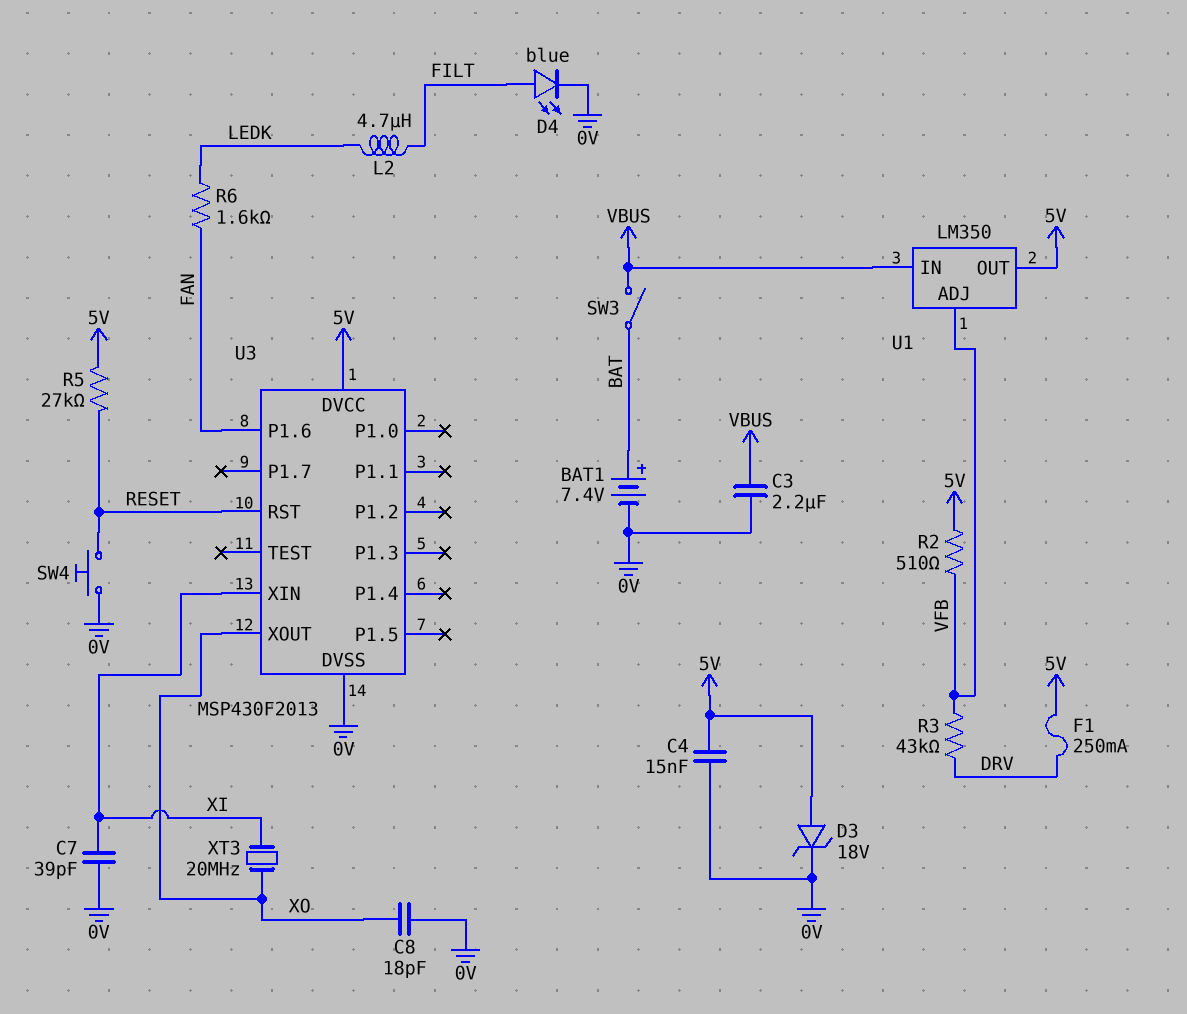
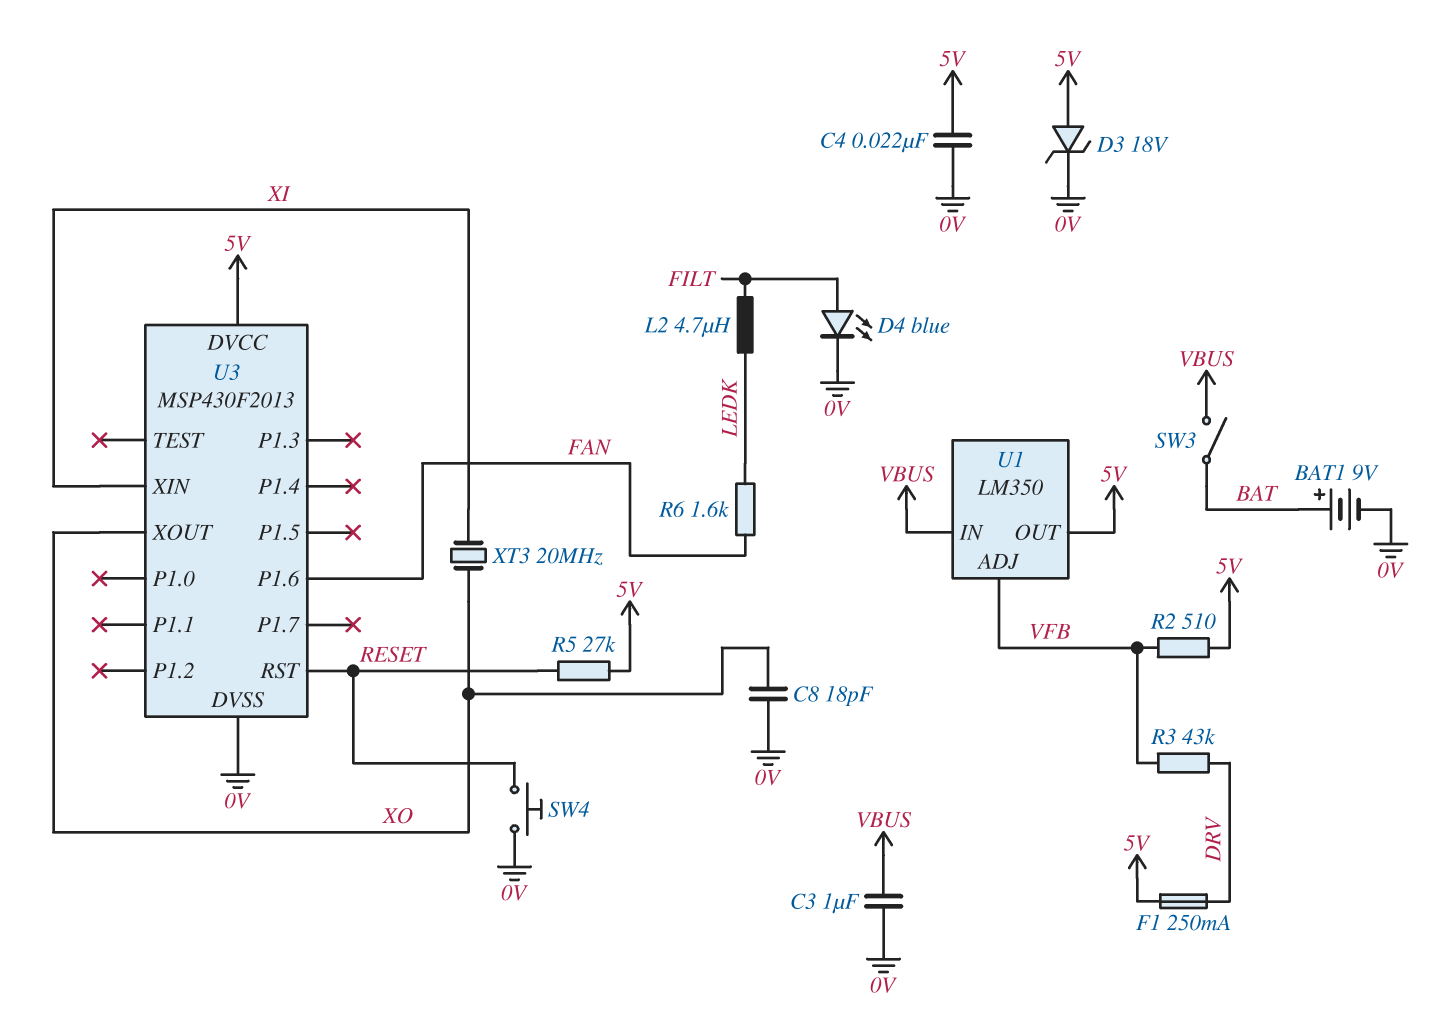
BAT1: 7.4V (plus BAT, minus 0V) -> 9V (plus BAT, minus 0V)
C3: 2.2uF (0V, VBUS) -> 1uF (0V, VBUS)
C4: 15nF (0V, 5V) -> 22nF (0V, 5V)
C7: 39pF (0V, XI) -> none

